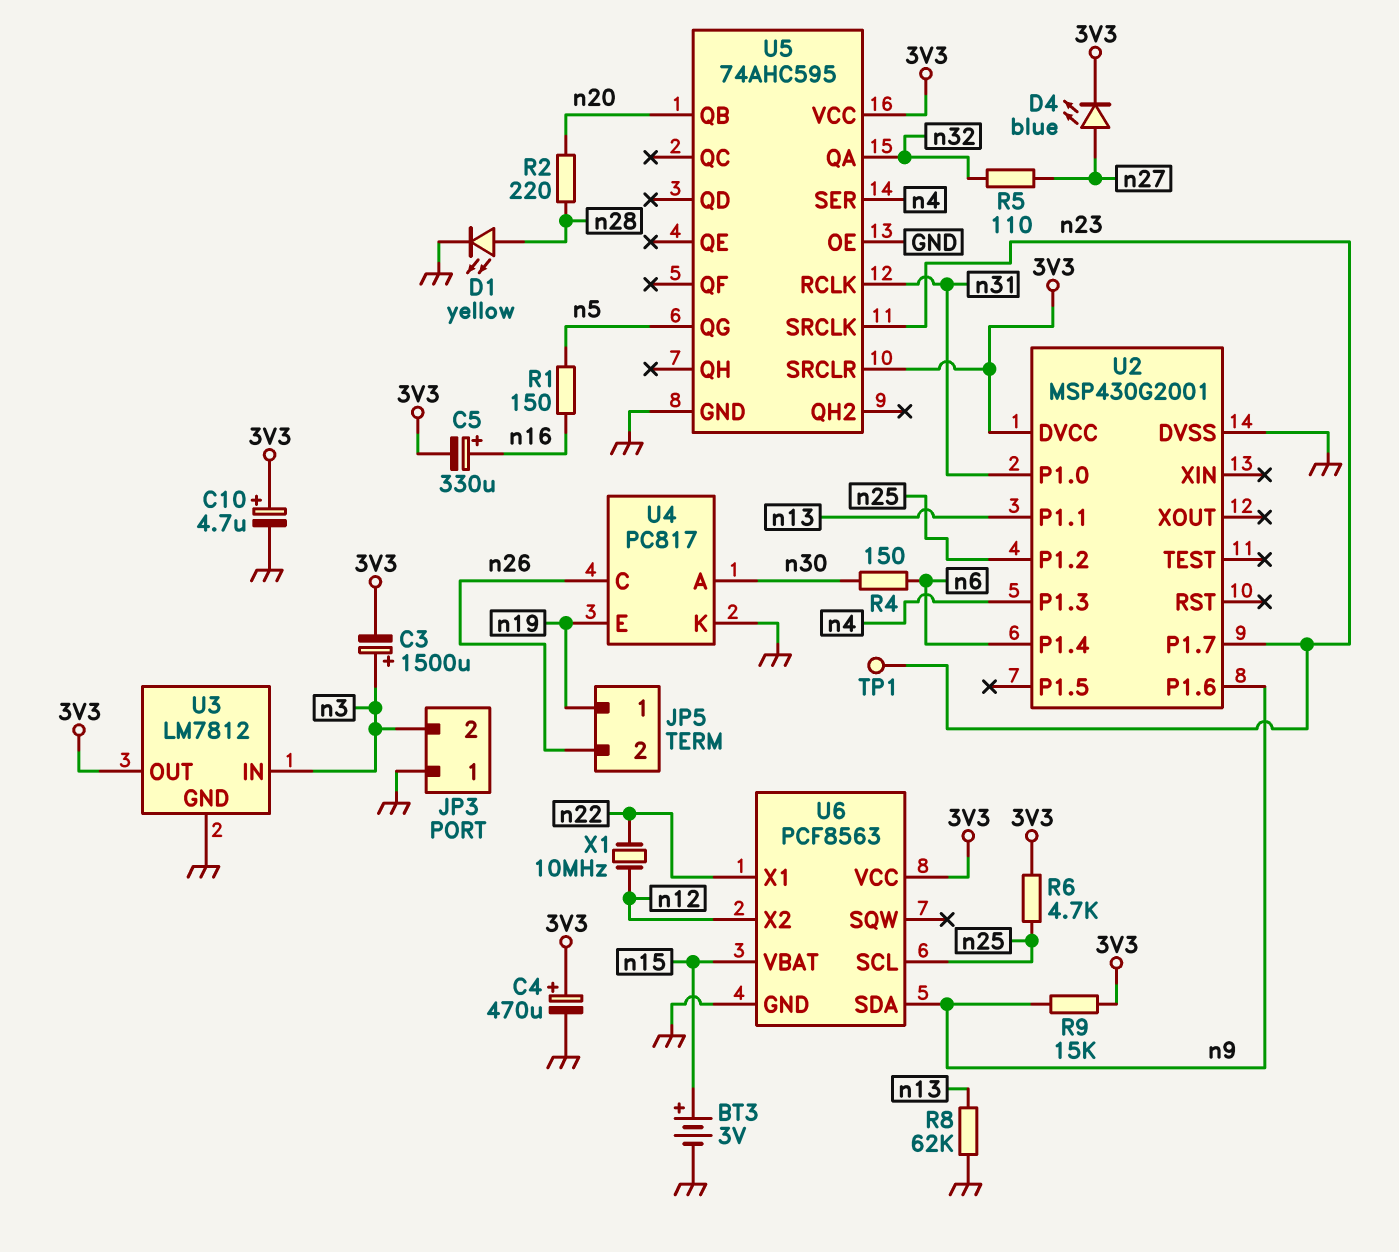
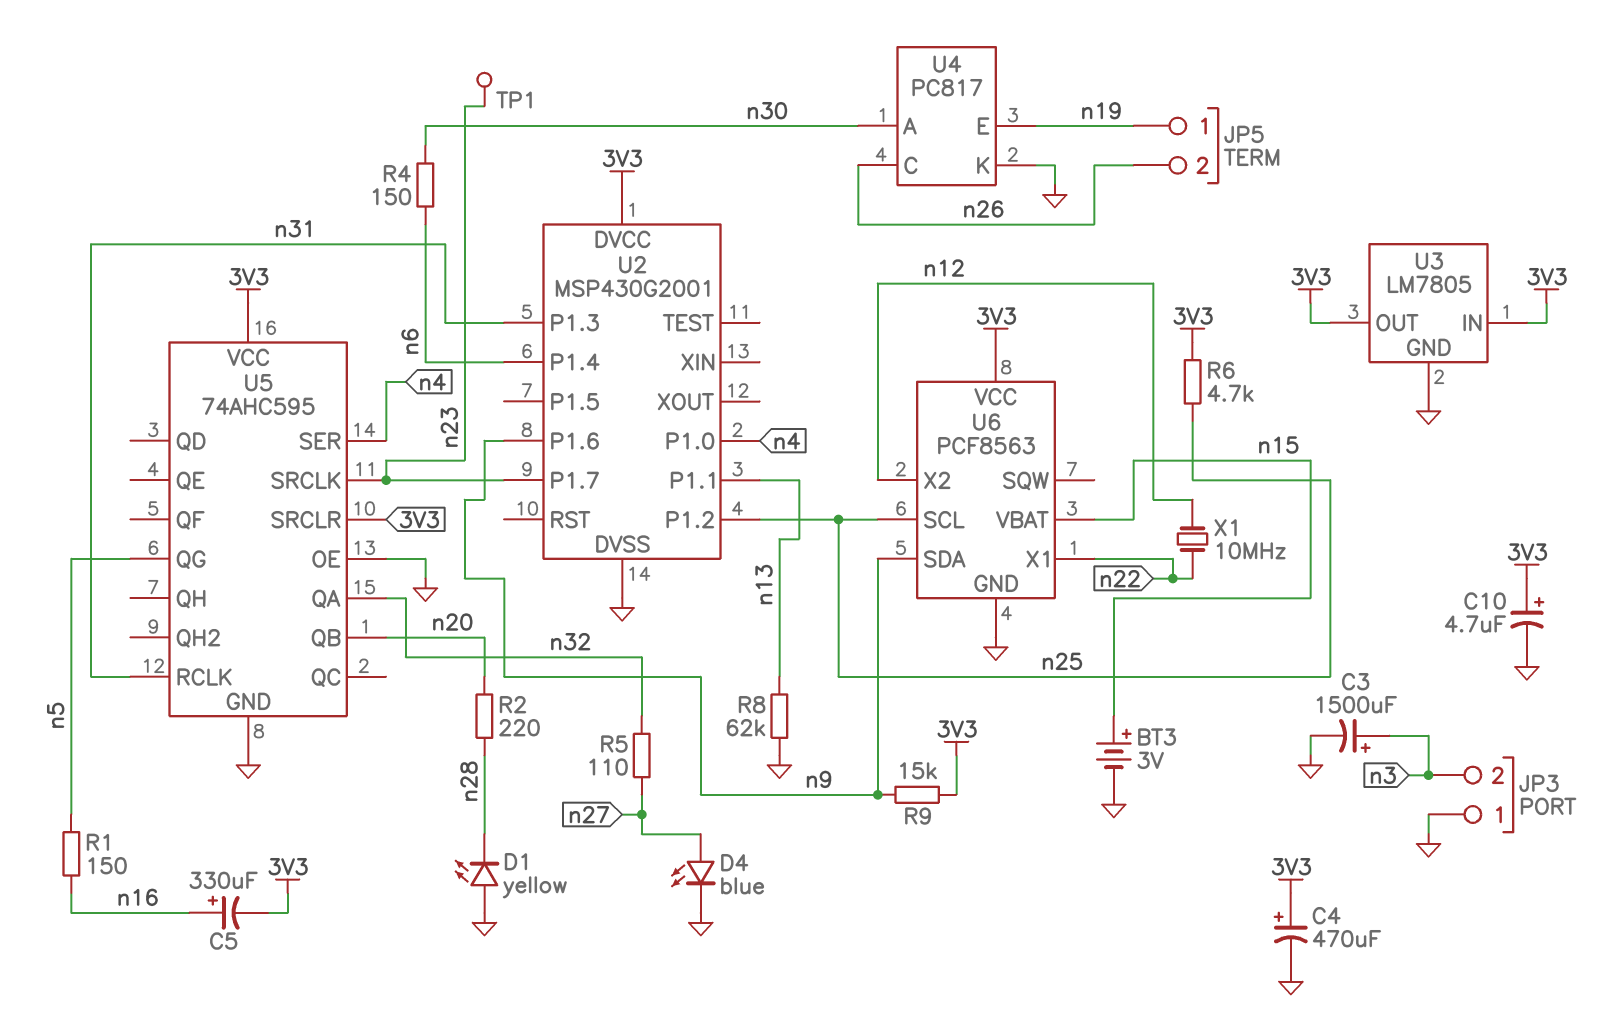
C3: 1500uF (plus n3, minus 3V3) -> 1500uF (plus n3, minus GND)
D1: LED yellow (A n28, K GND) -> LED yellow (A GND, K n28)
D4: LED blue (A n27, K 3V3) -> LED blue (A n27, K GND)
U2 pin P1.0: n31 -> n4
U2 pin P1.3: n4 -> n31
U3: LM7812 -> LM7805
U3 pin IN: n3 -> 3V3

